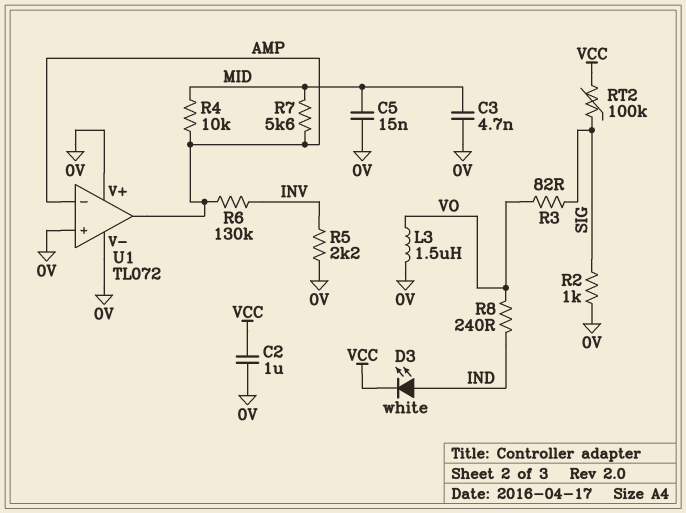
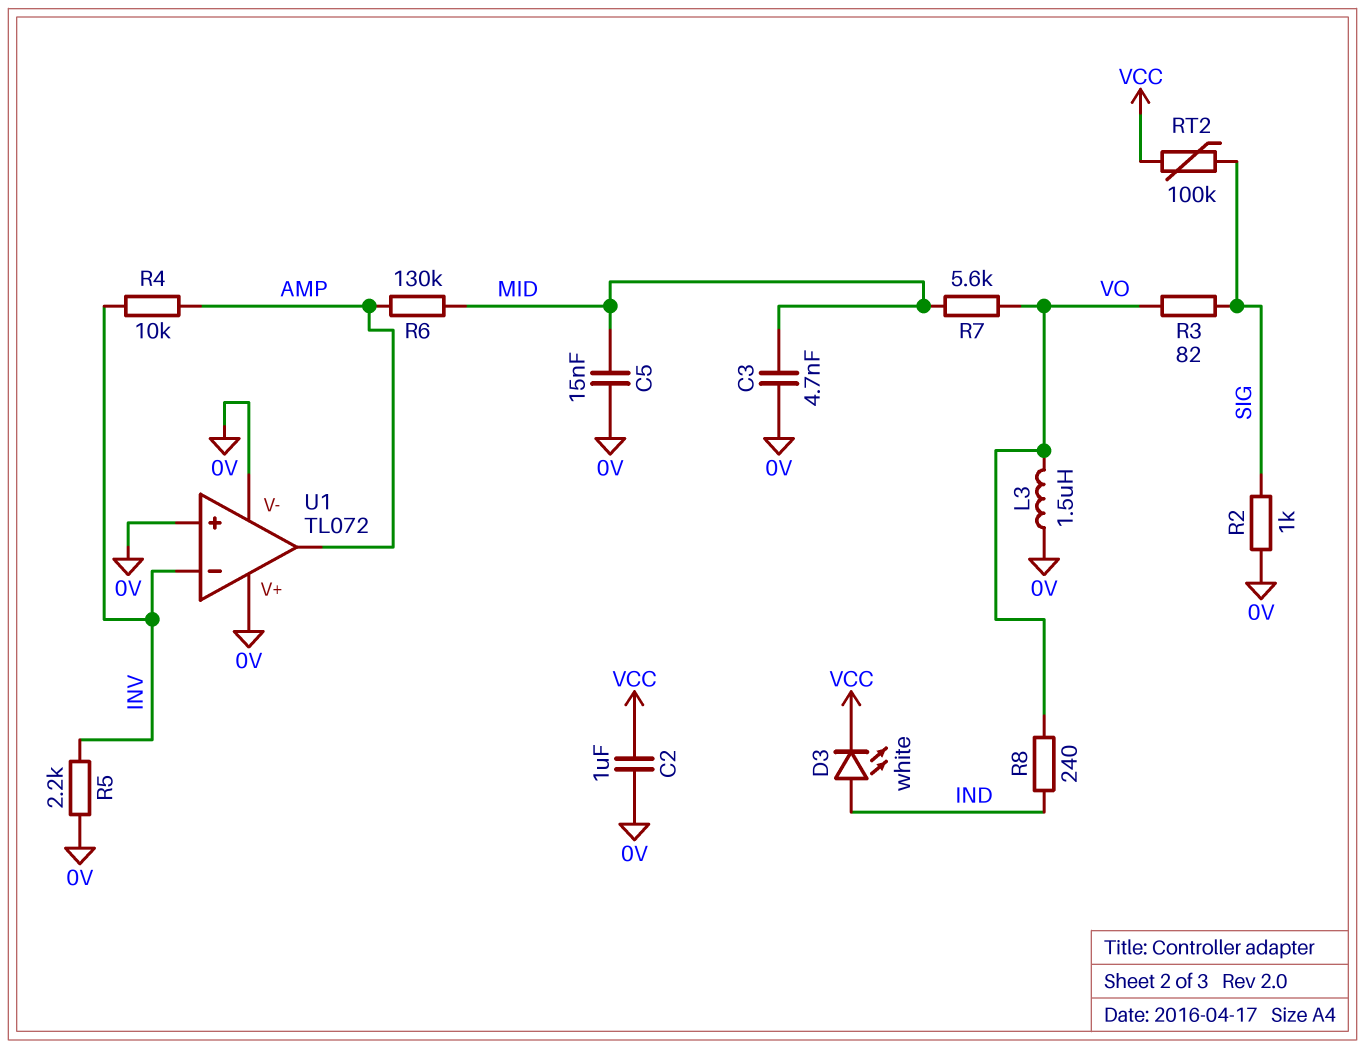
R4: 10k (AMP, MID) -> 10k (AMP, INV)
R6: 130k (AMP, INV) -> 130k (AMP, MID)
R7: 5.6k (AMP, MID) -> 5.6k (MID, VO)
U1 pin in-: AMP -> INV

